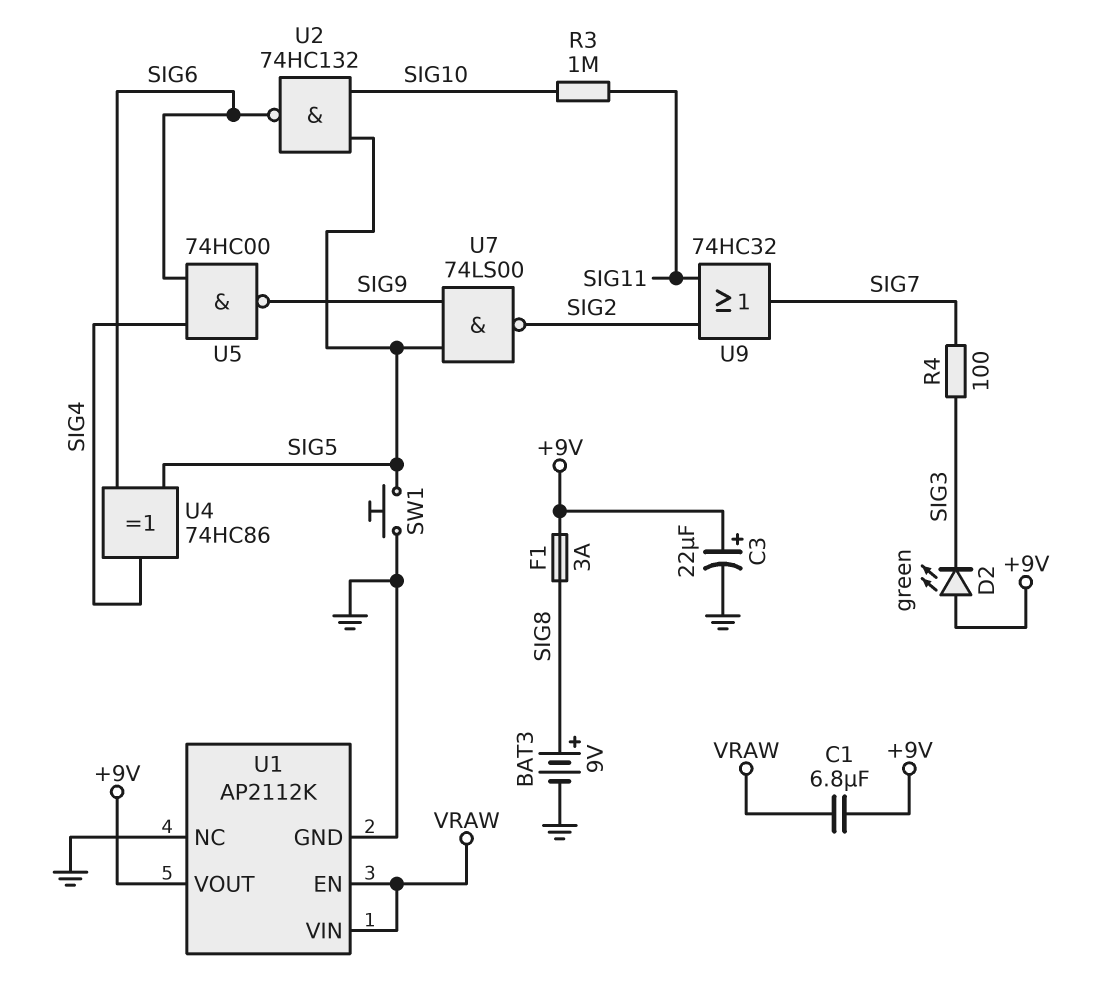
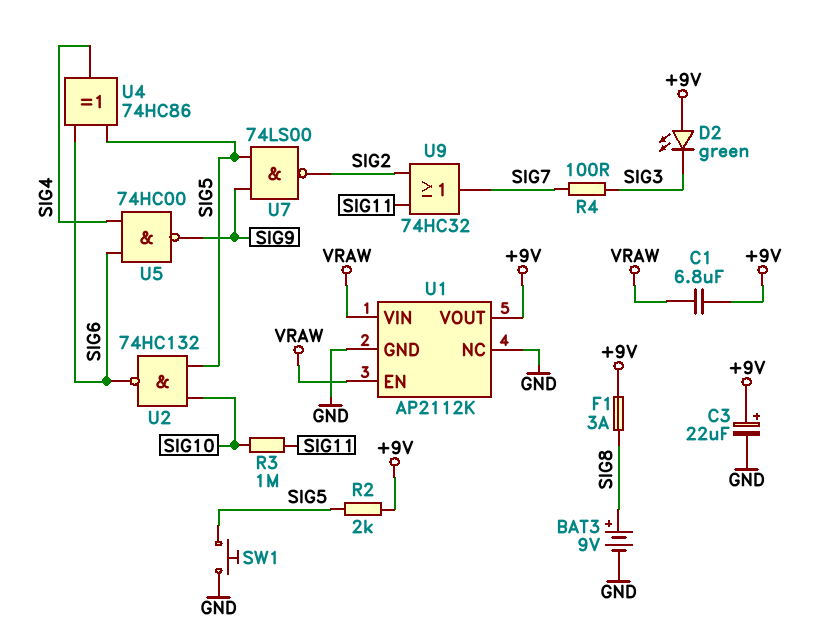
R2: none -> 2k (+9V, SIG5)

